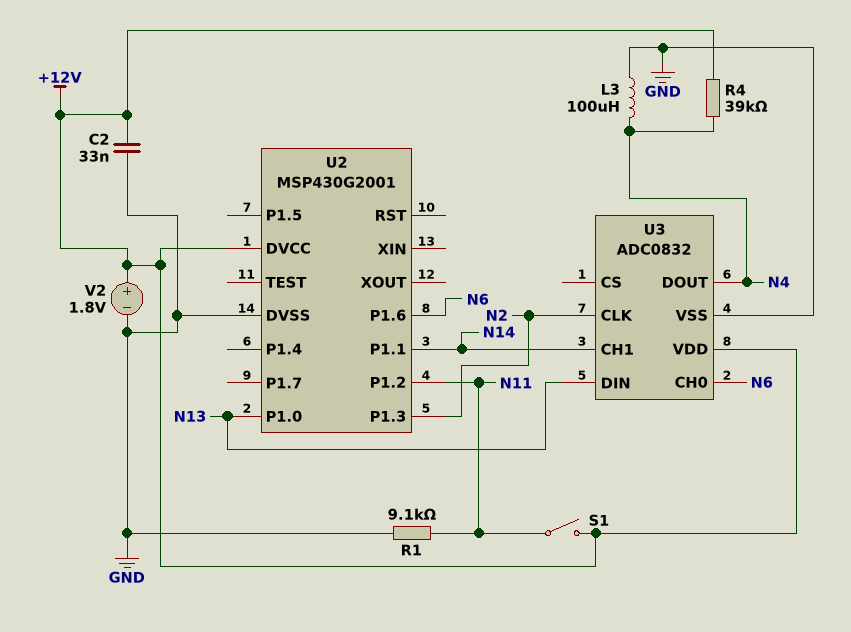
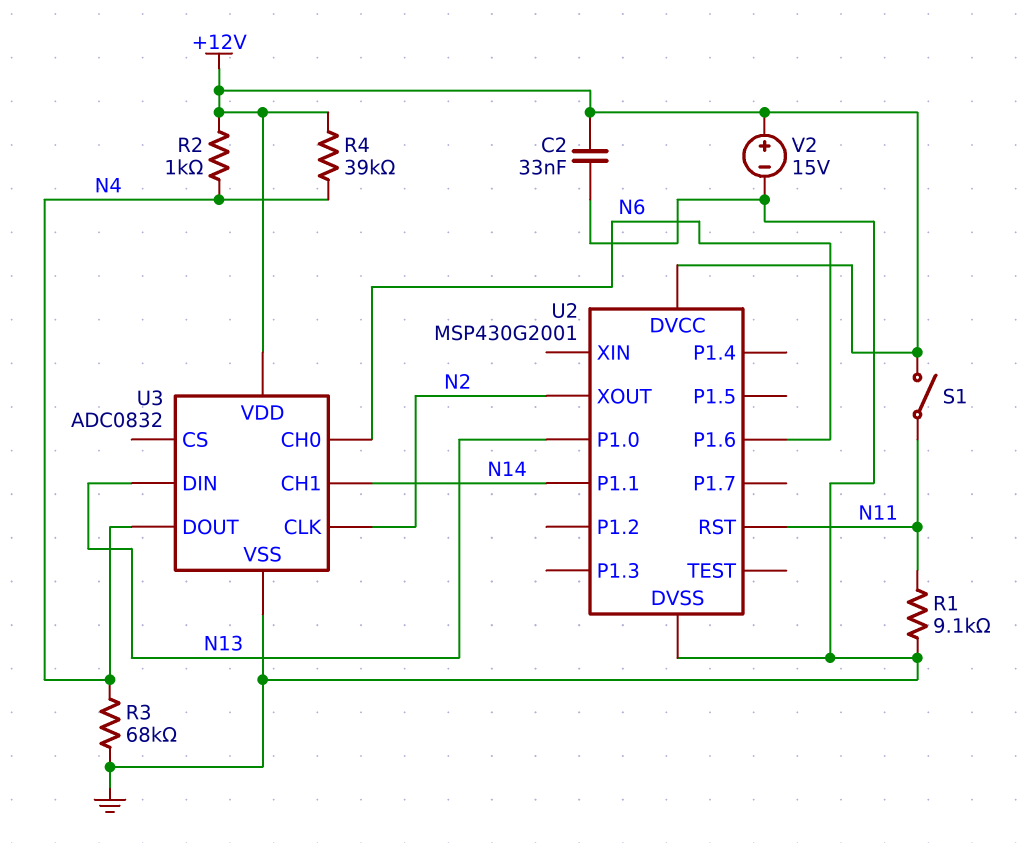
L3: 100uH (GND, N4) -> none
R2: none -> 1k (+12V, N4)
R3: none -> 68k (GND, N4)
U2 pin P1.2: N11 -> none
U2 pin P1.3: N2 -> none
U2 pin RST: none -> N11
U2 pin XOUT: none -> N2
V2: 1.8V (plus +12V, minus GND) -> 15V (plus +12V, minus GND)

